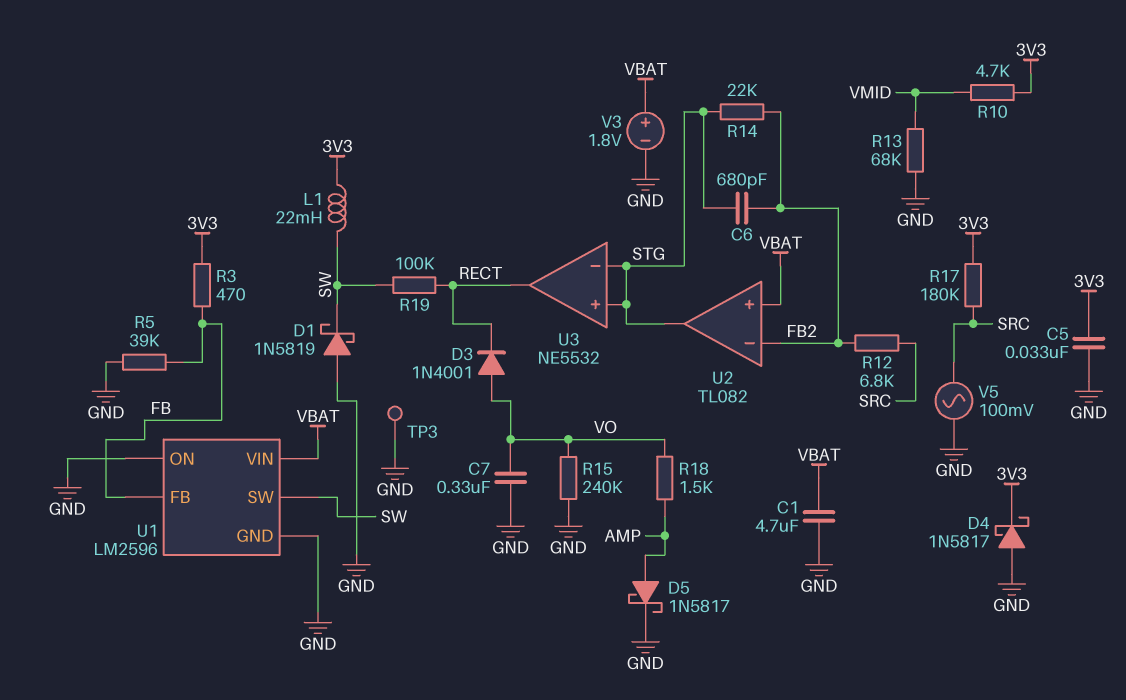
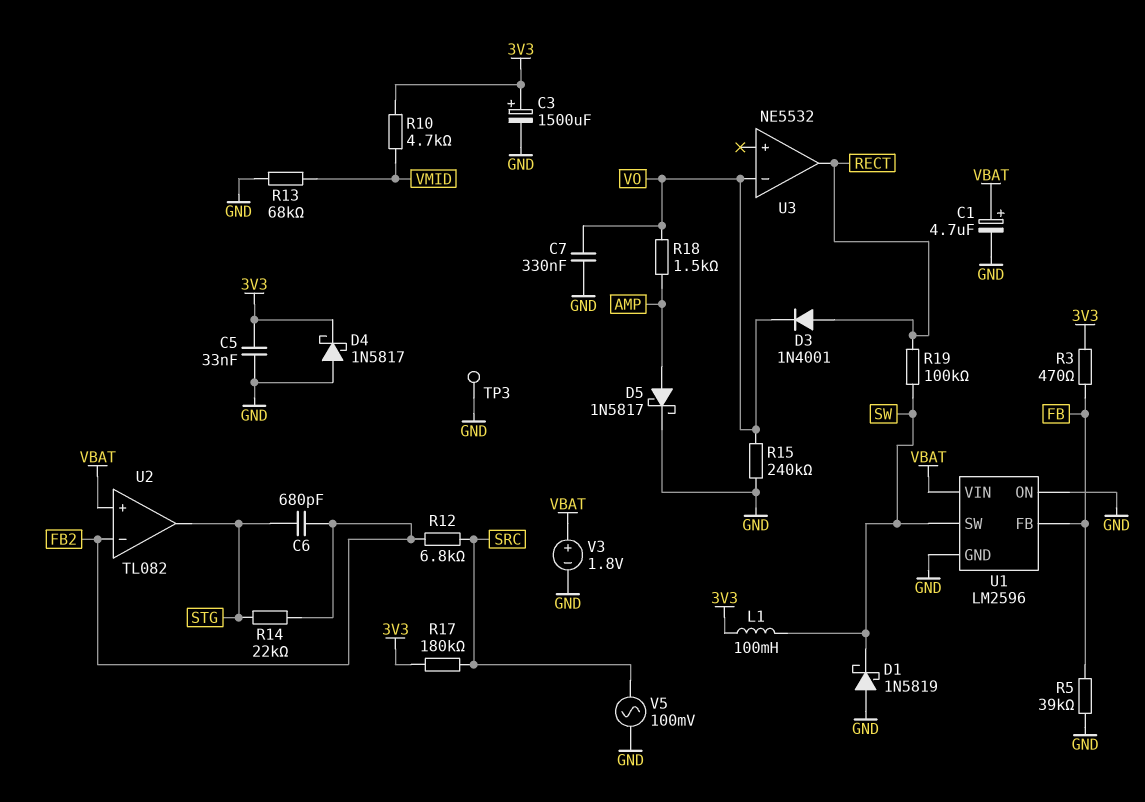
C1: 4.7uF (GND, VBAT) -> 4.7uF (plus VBAT, minus GND)
C3: none -> 1500uF (plus 3V3, minus GND)
D3: diode 1N4001 (A VO, K RECT) -> diode 1N4001 (A RECT, K VO)
L1: 22mH (3V3, SW) -> 100mH (3V3, SW)
U3 pin in+: STG -> none
U3 pin in-: STG -> VO

